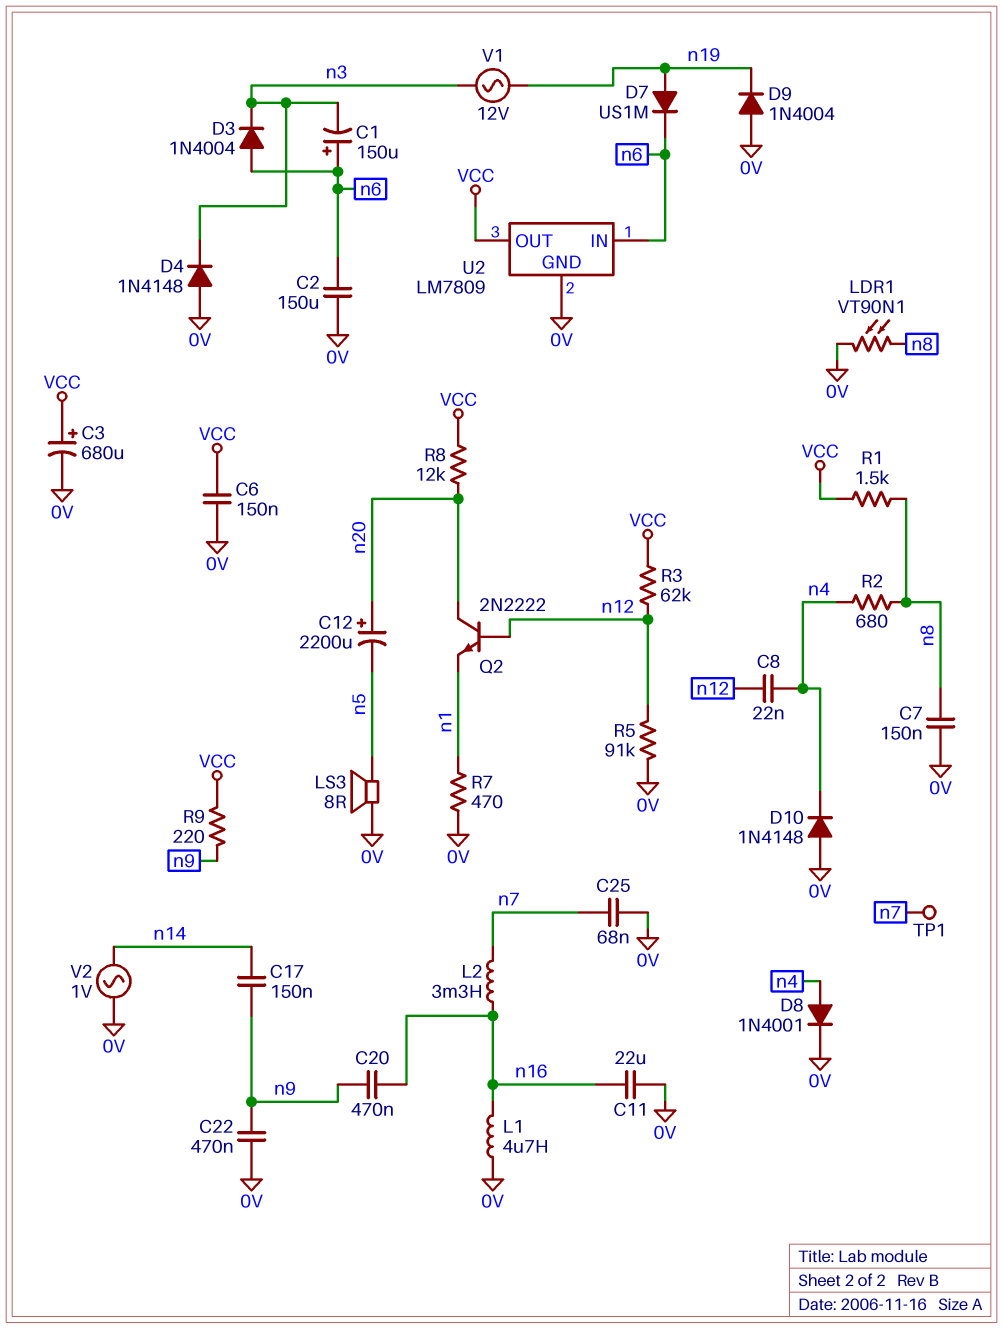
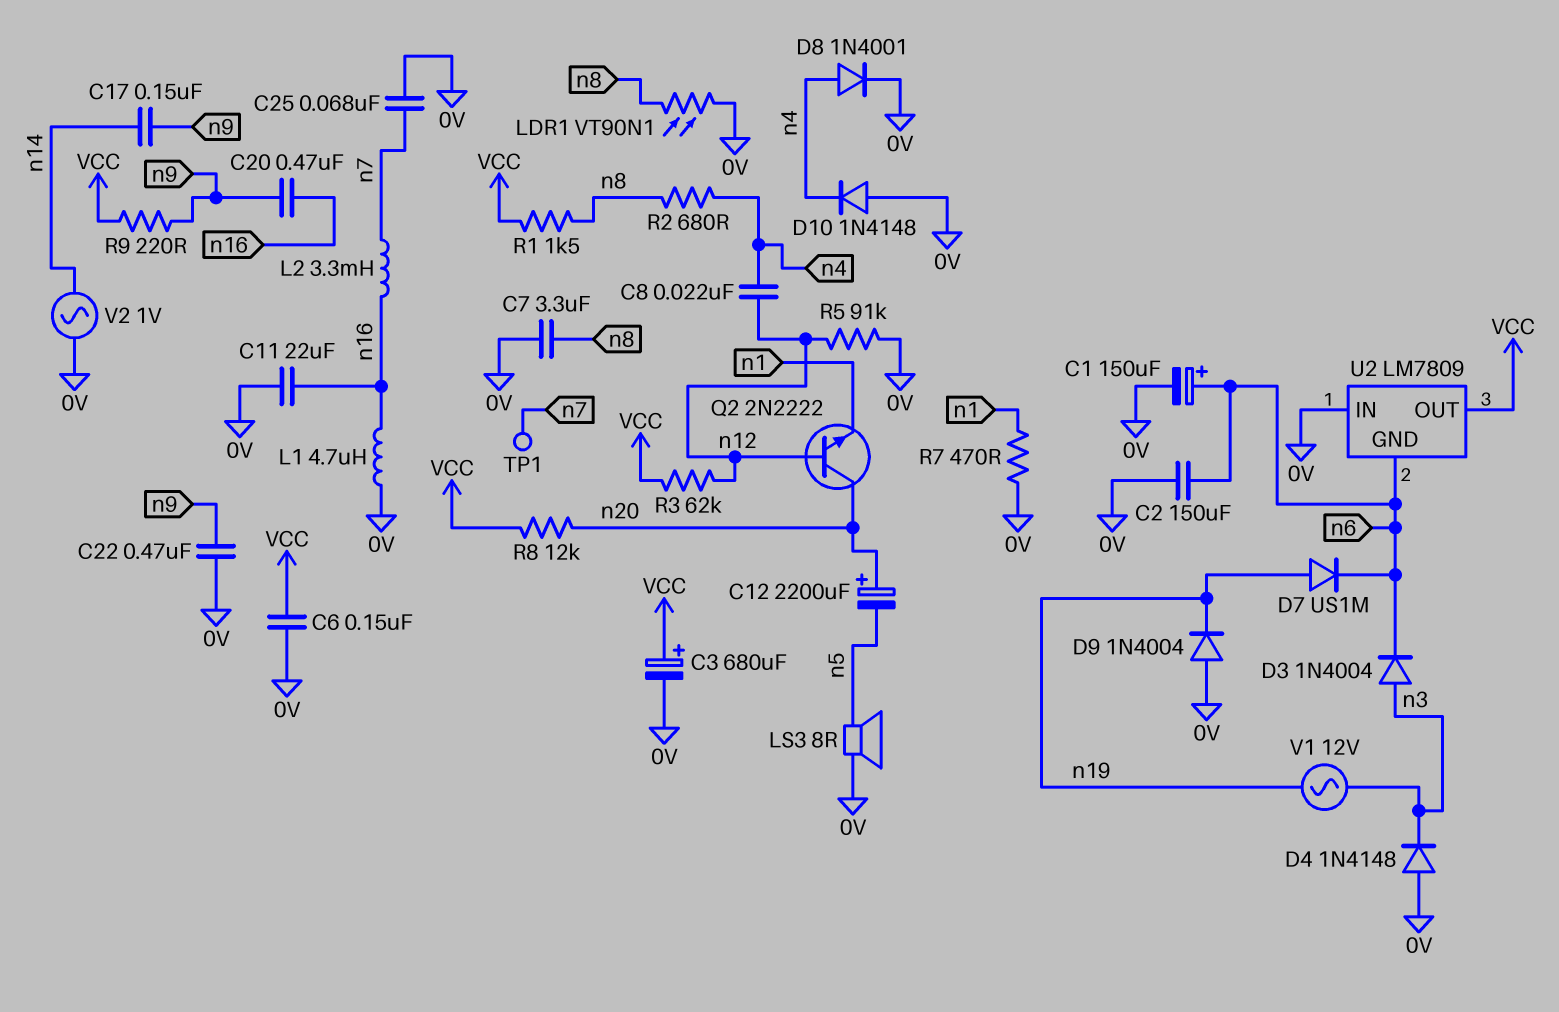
C1: 150uF (plus n6, minus n3) -> 150uF (plus n6, minus 0V)
C7: 150nF (0V, n8) -> 3.3uF (0V, n8)
D3: diode 1N4004 (A n6, K n3) -> diode 1N4004 (A n3, K n6)
U2 pin GND: 0V -> n6
U2 pin IN: n6 -> 0V

